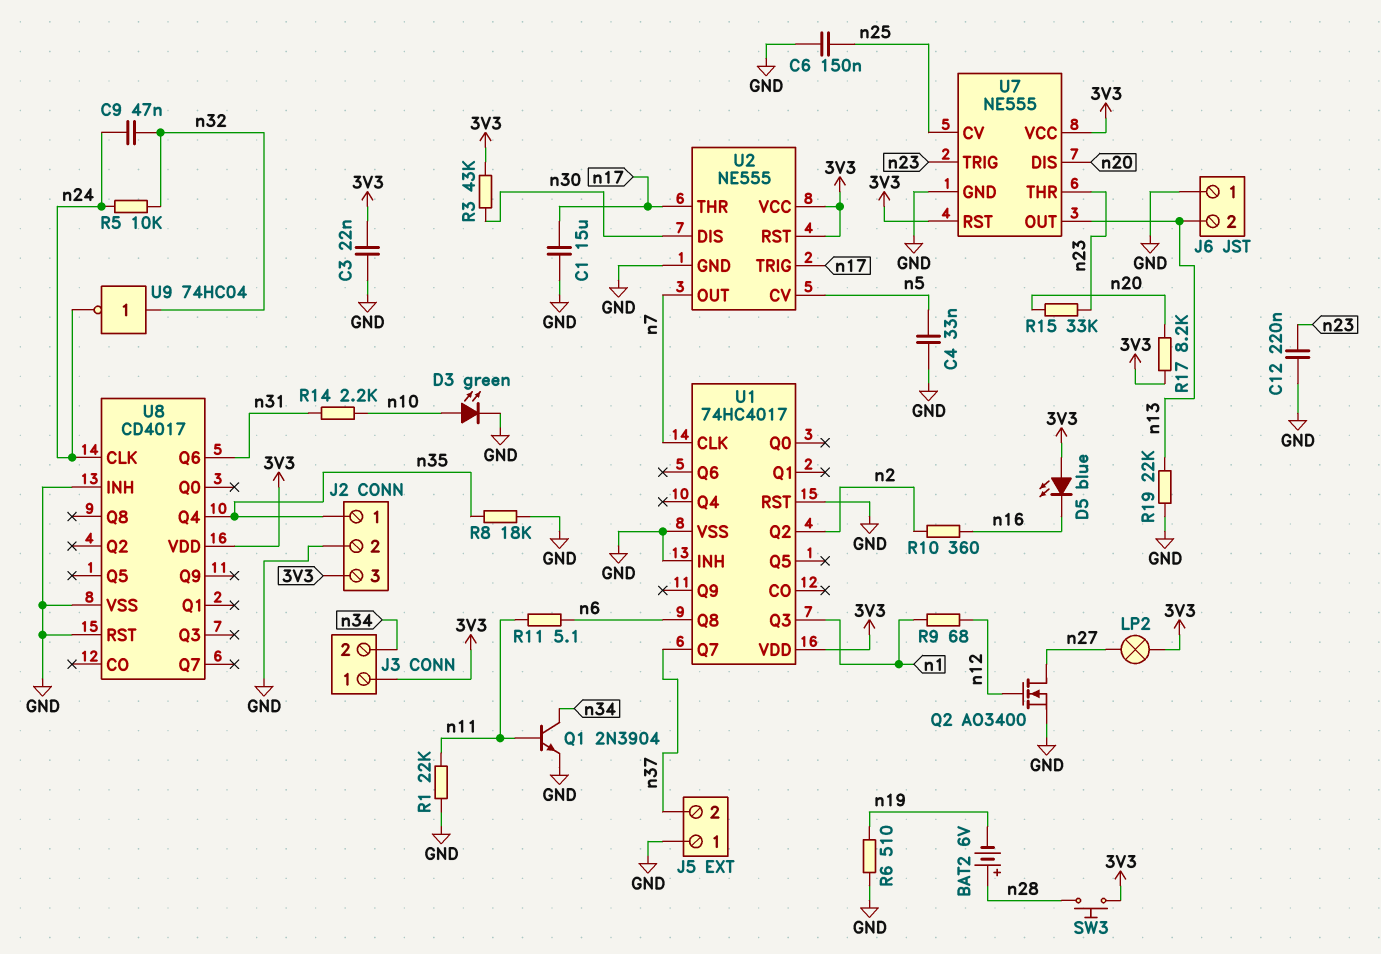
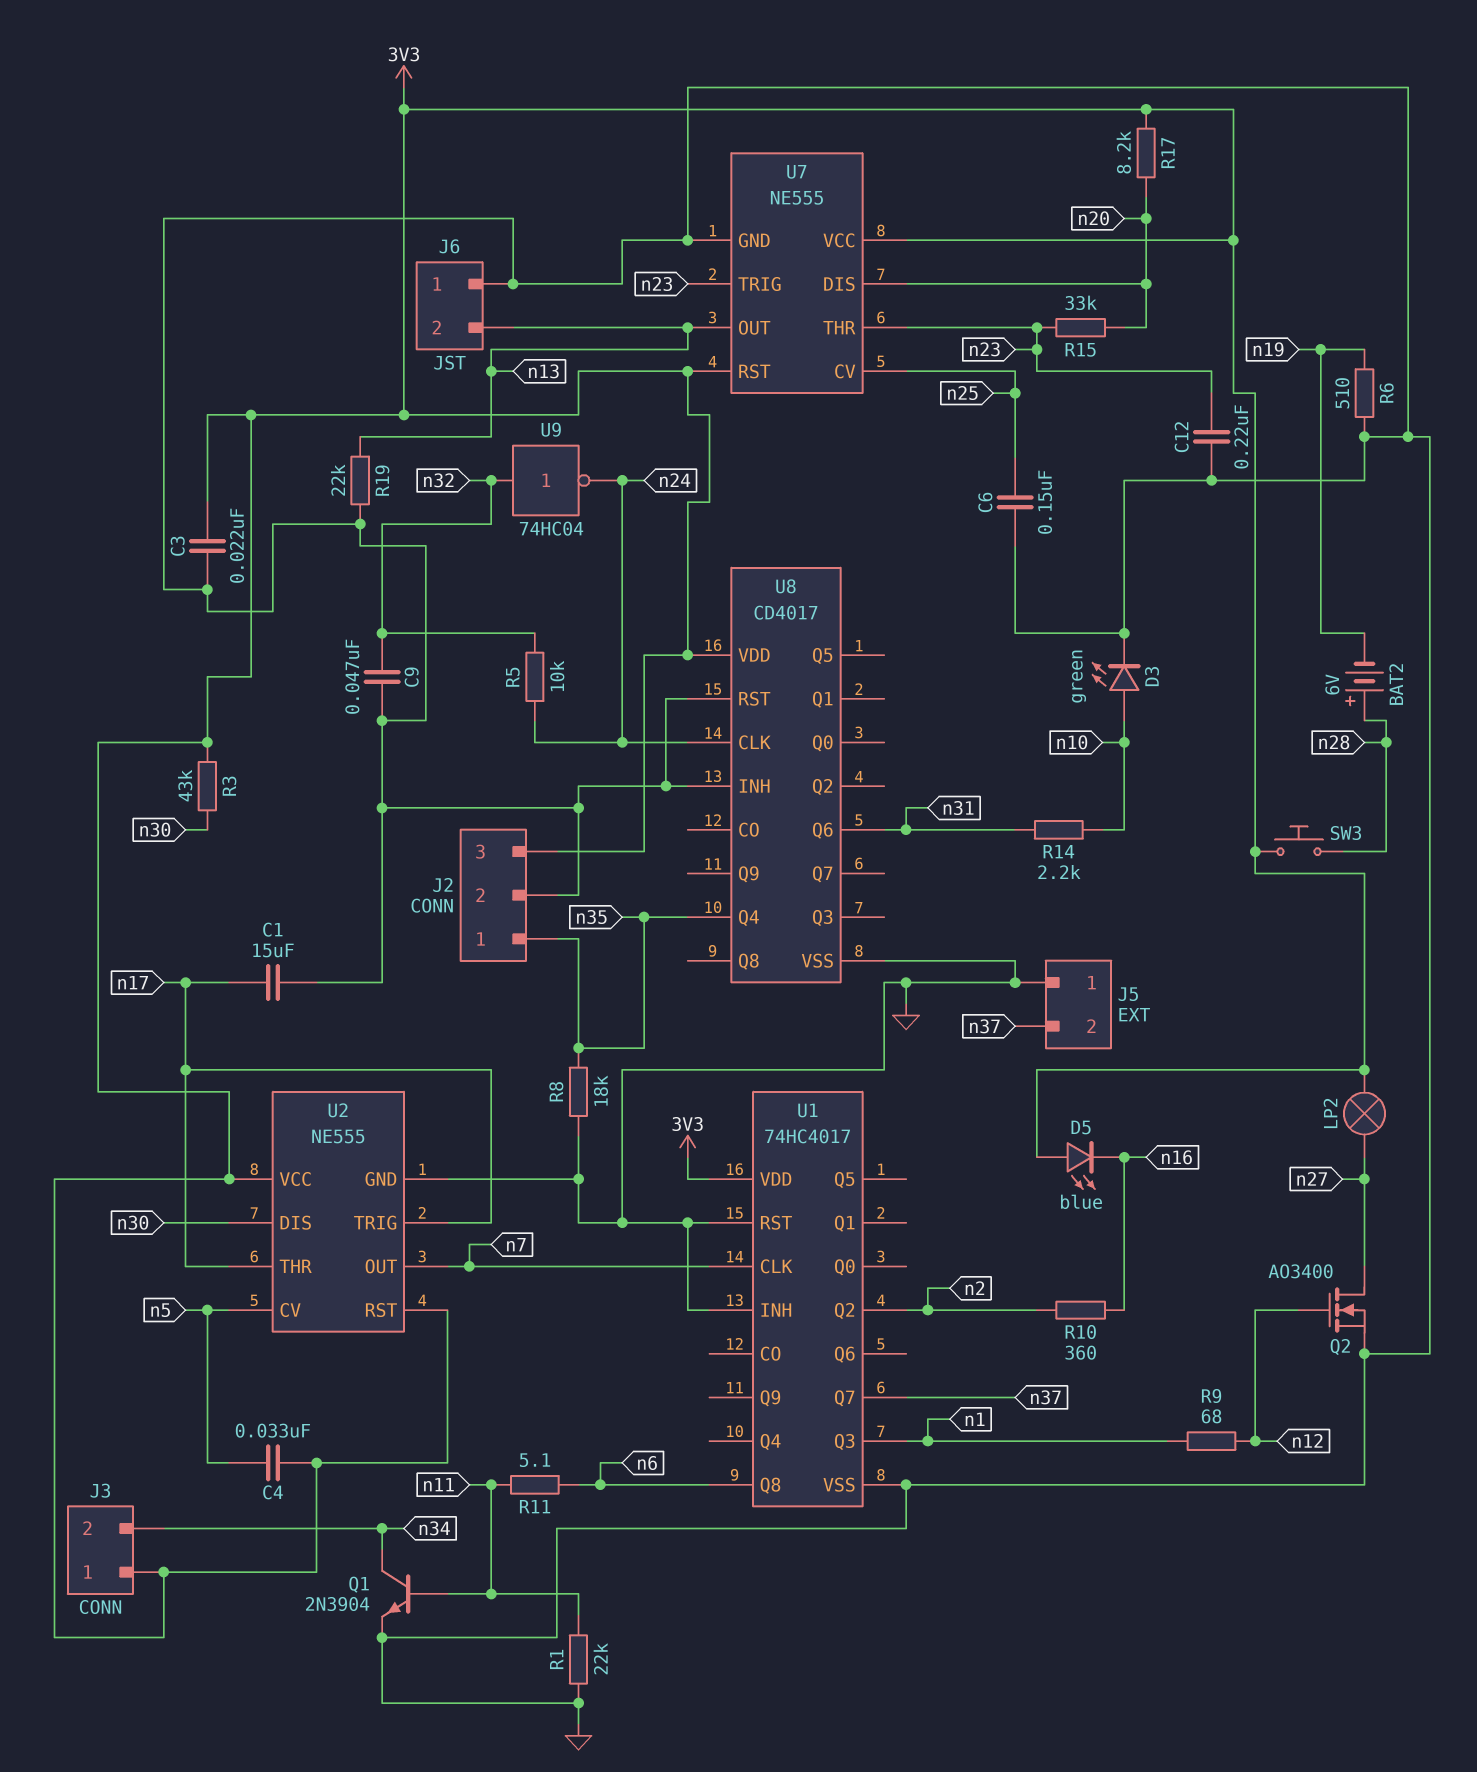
C4: 33nF (GND, n5) -> 33nF (3V3, n5)
C9: 47nF (n24, n32) -> 47nF (GND, n32)

